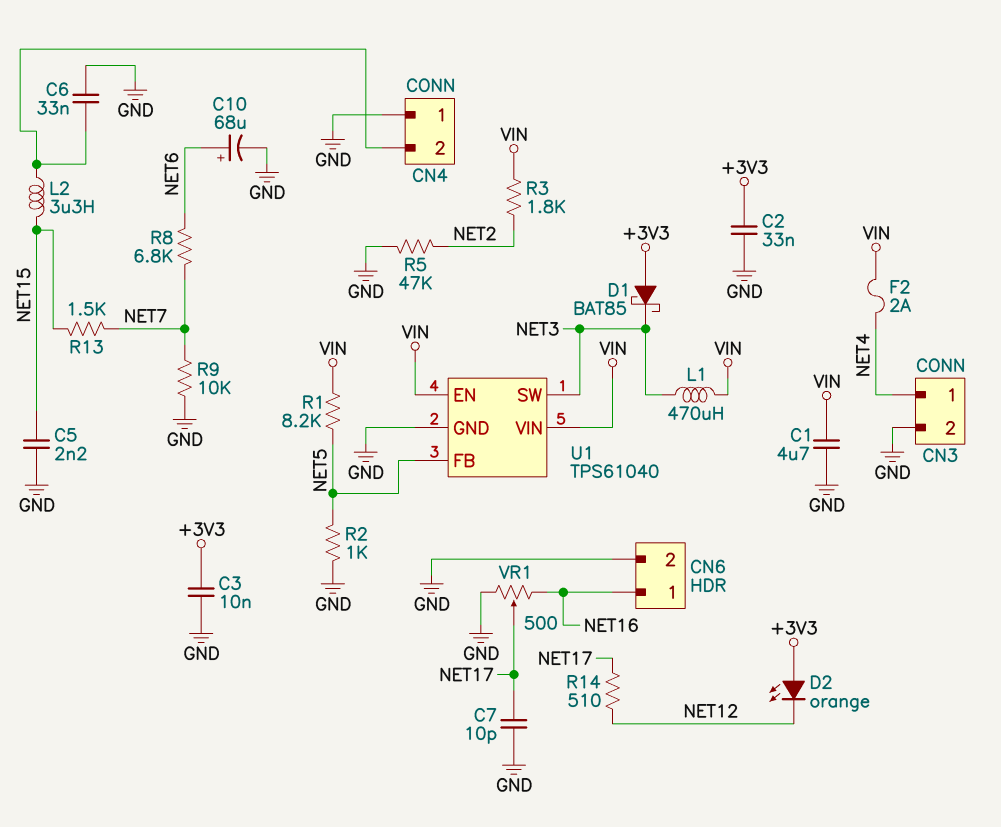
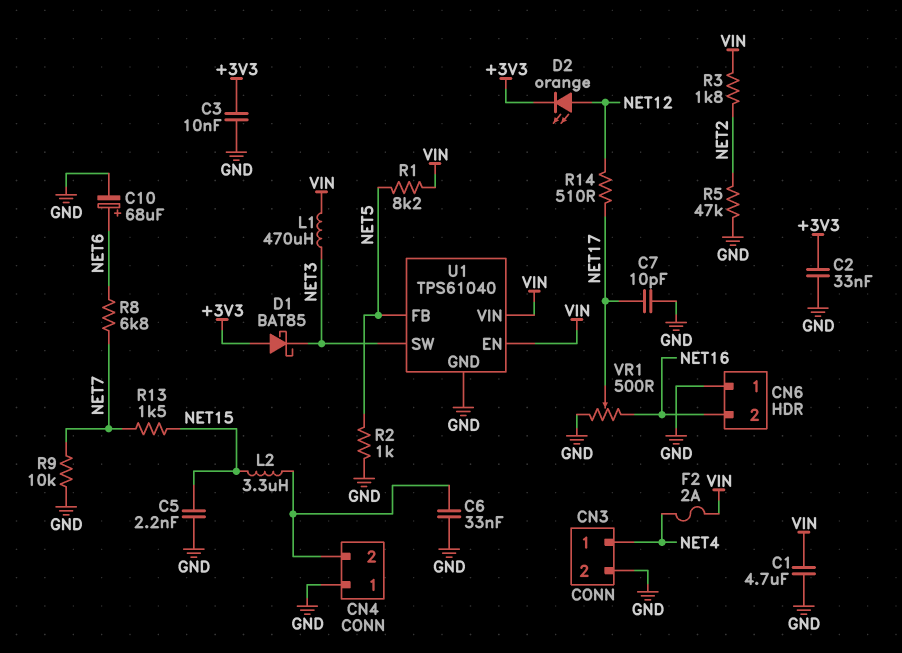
CN6 pin 1: NET16 -> GND
CN6 pin 2: GND -> NET16
D2: LED orange (A +3V3, K NET12) -> LED orange (A NET12, K +3V3)

